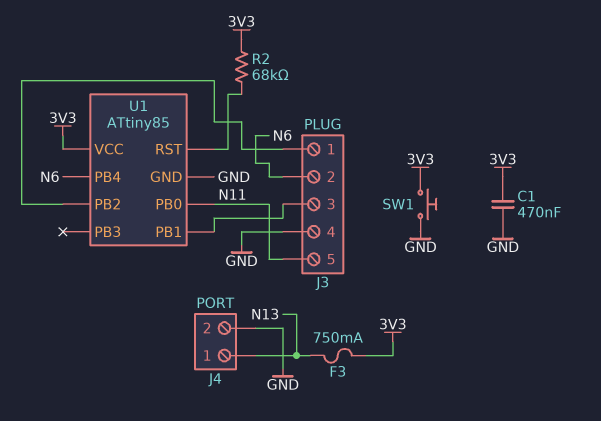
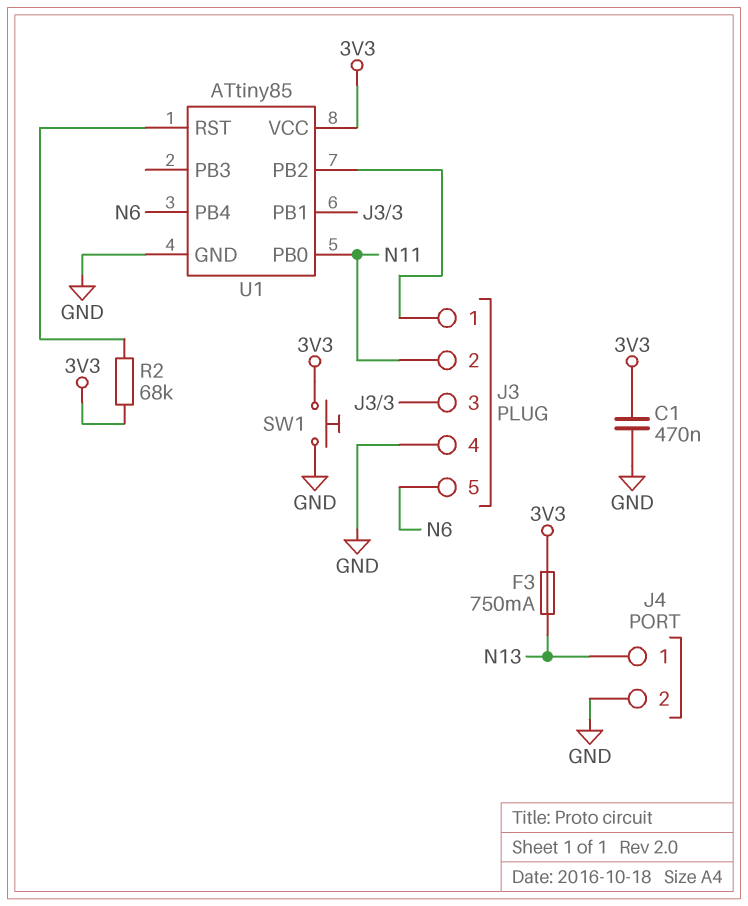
J3 pin 2: N6 -> N11
J3 pin 5: N11 -> N6

